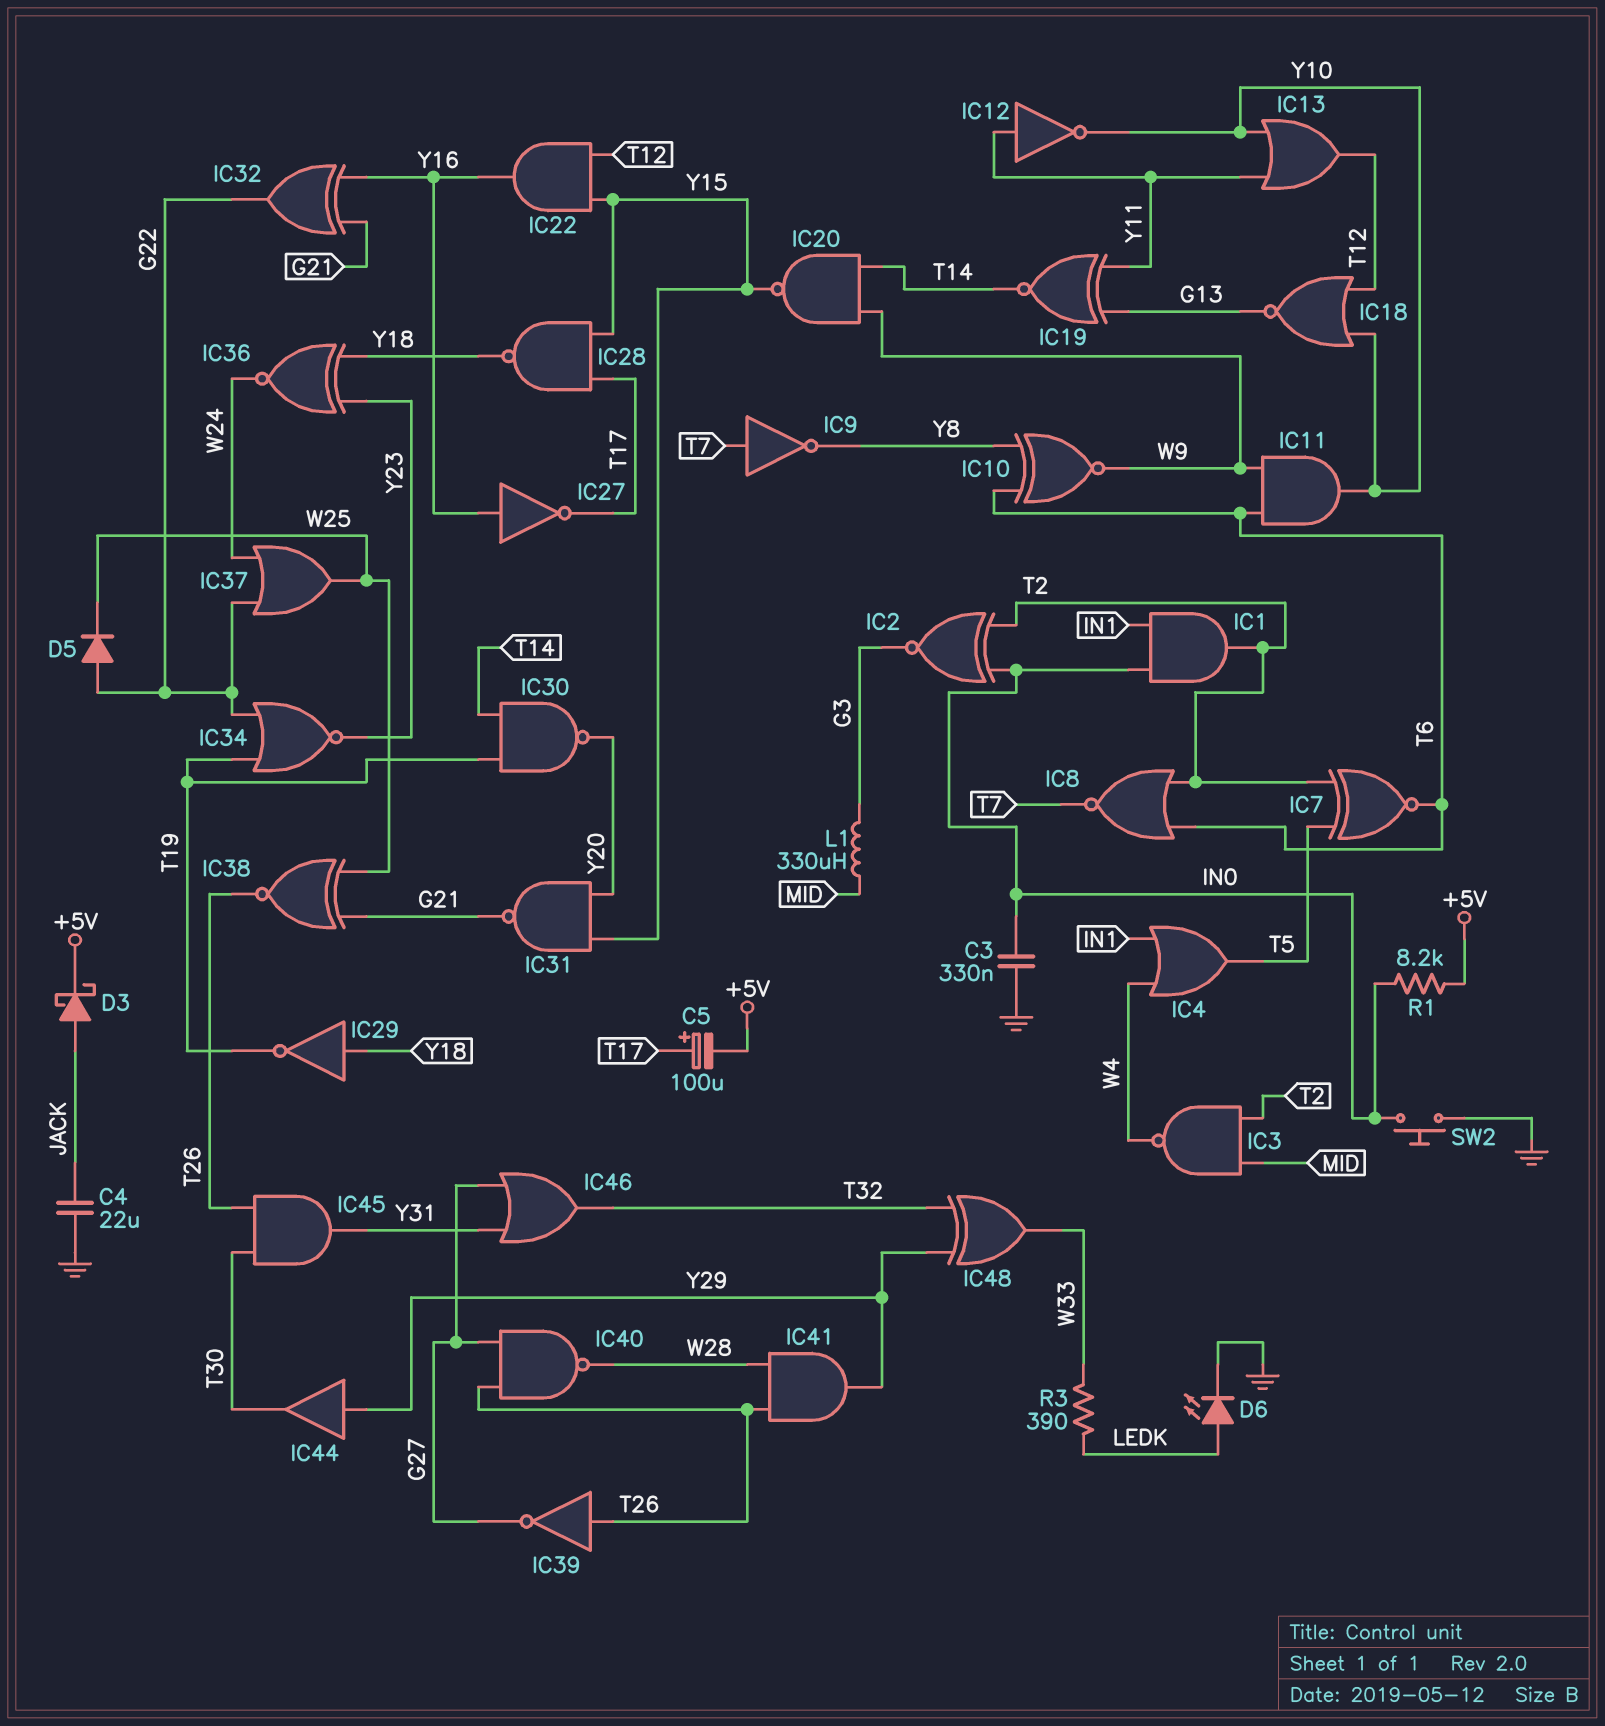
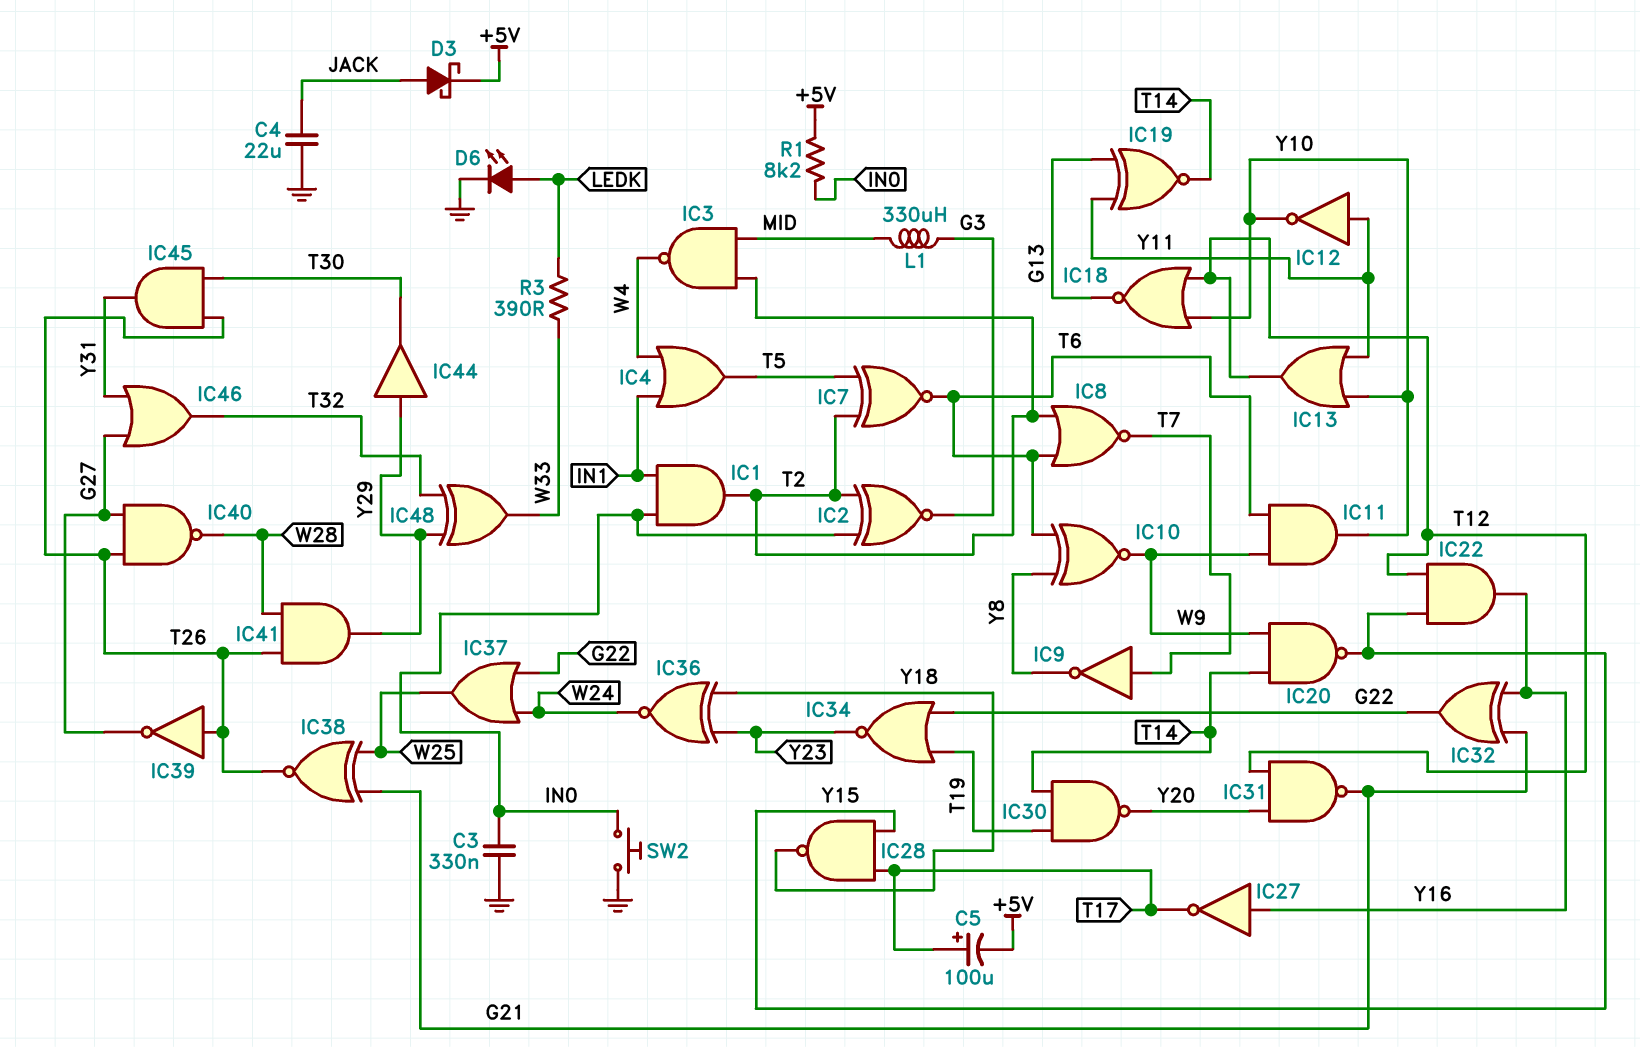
D5: diode (A G22, K W25) -> none
IC29: NOT (in Y18, out T19) -> none
IC31: NAND (in Y15, in Y20, out G21) -> NAND (in T12, in Y20, out G21)

